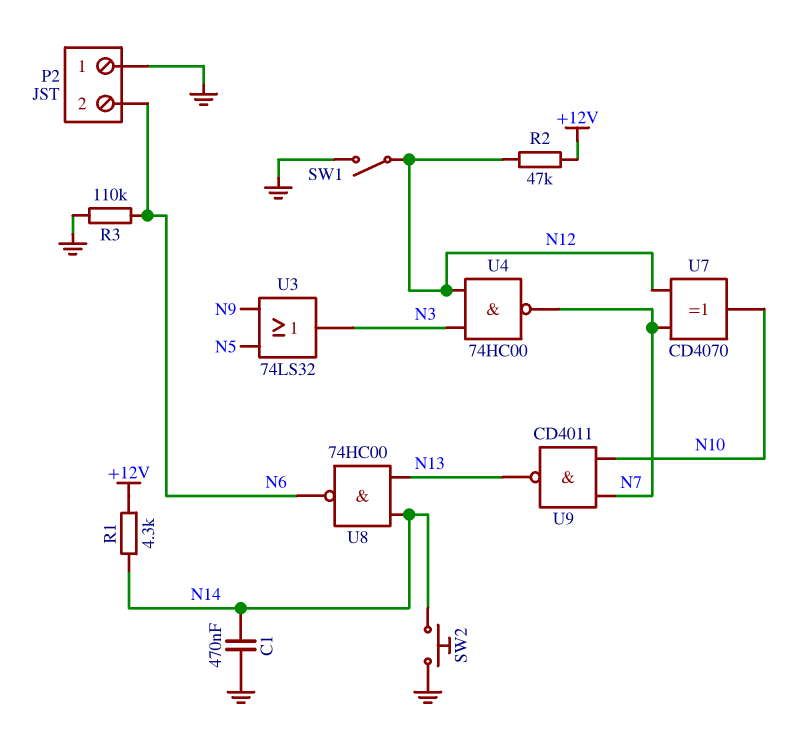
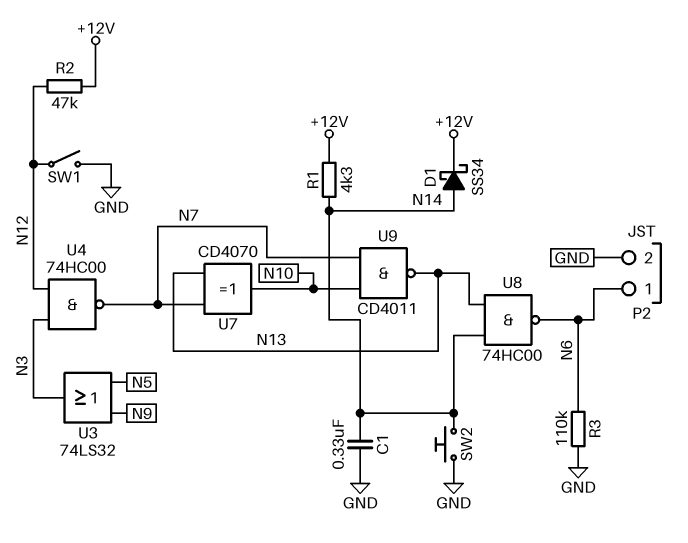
C1: 470nF (GND, N14) -> 330nF (GND, N14)
D1: none -> schottky SS34 (A N14, K +12V)
P2 pin 1: GND -> N6
P2 pin 2: N6 -> GND
U7: XOR CD4070 (in N7, in N12, out N10) -> XOR CD4070 (in N7, in N13, out N10)

